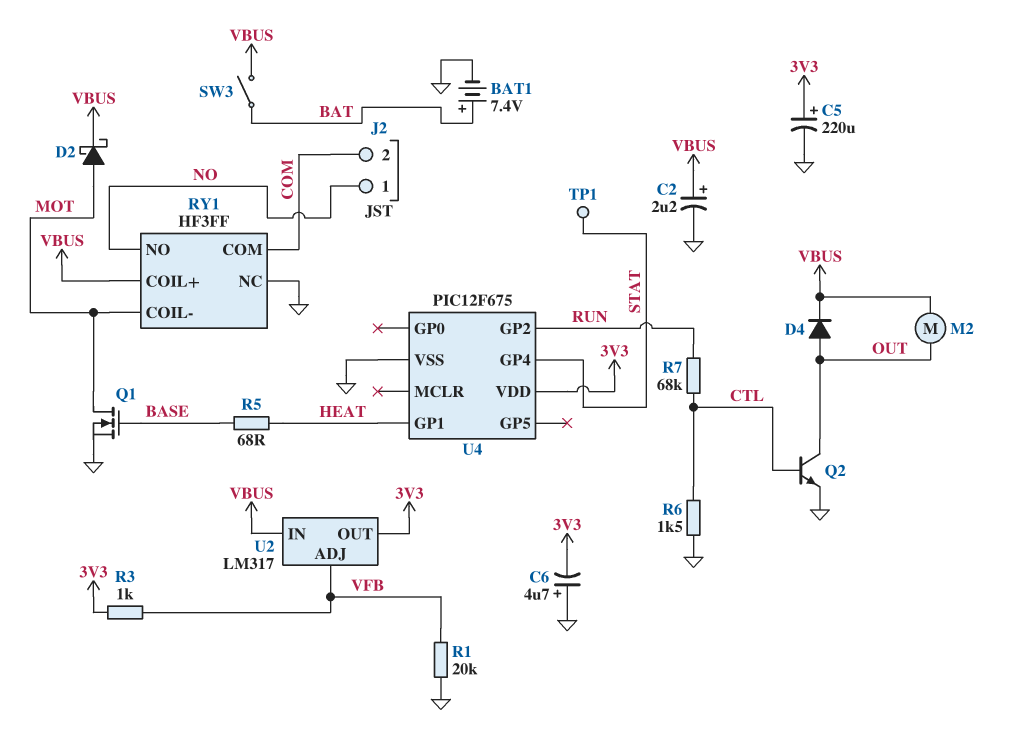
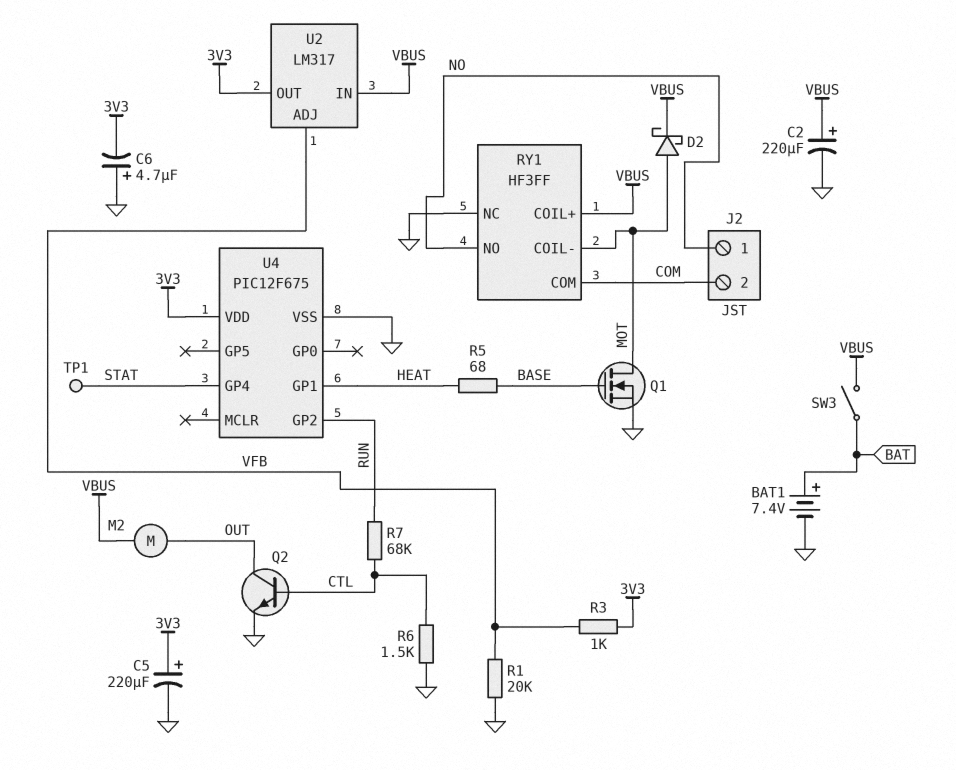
C2: 2.2uF (plus VBUS, minus GND) -> 220uF (plus VBUS, minus GND)
D4: diode (A OUT, K VBUS) -> none

